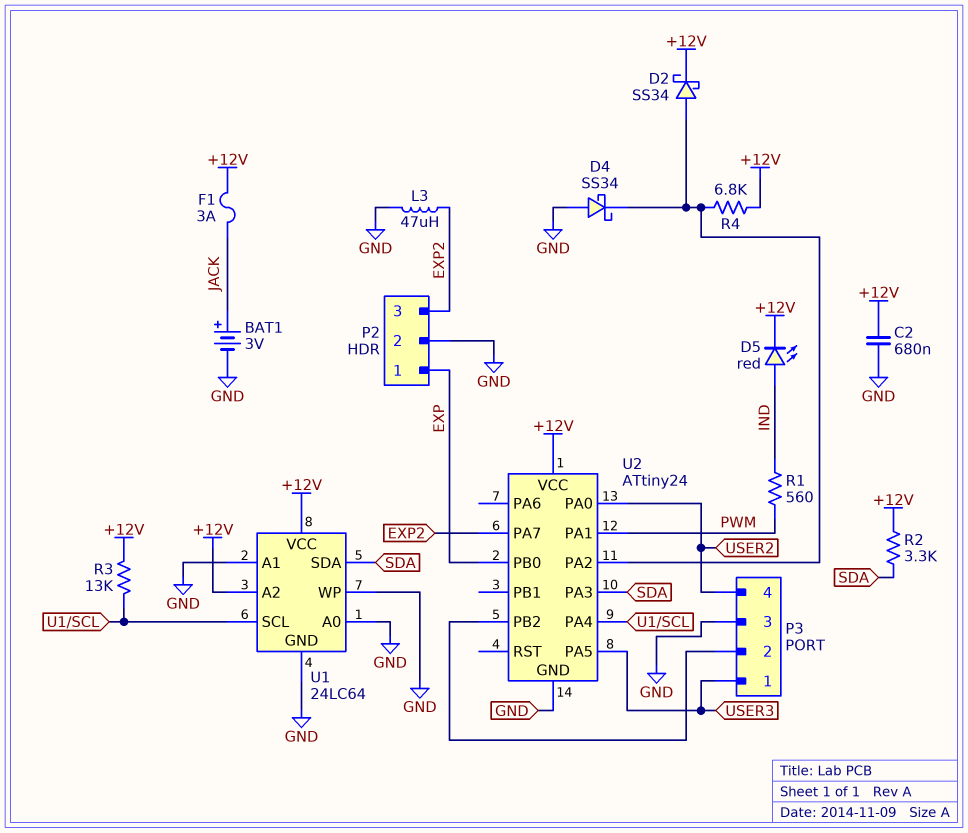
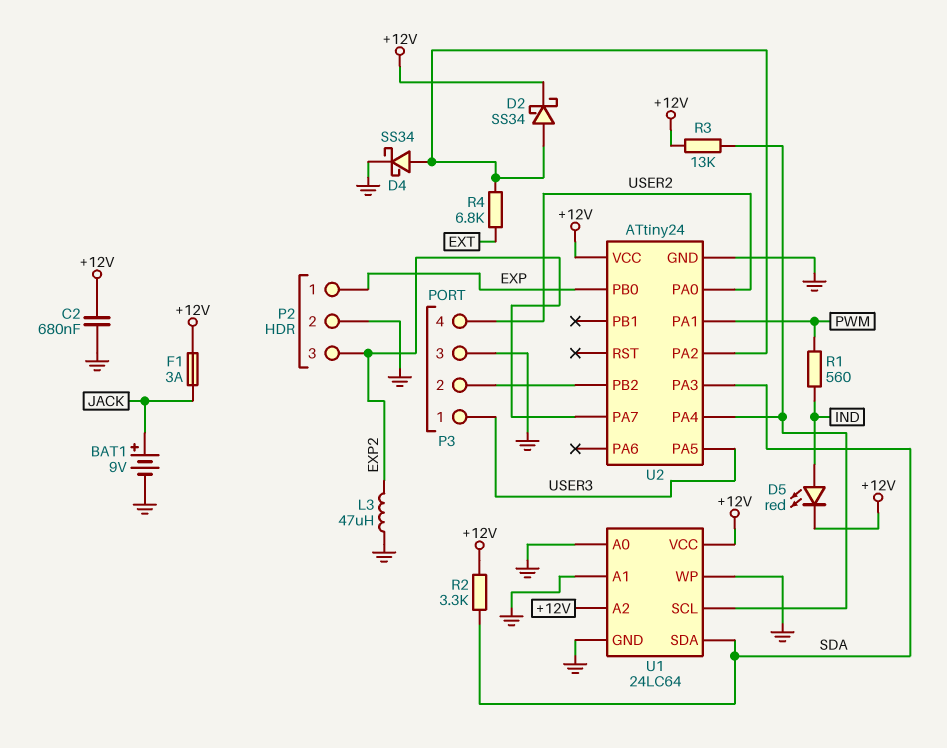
BAT1: 3V (plus JACK, minus GND) -> 9V (plus JACK, minus GND)
D4: schottky SS34 (A GND, K U2/PA2) -> schottky SS34 (A U2/PA2, K GND)
R4: 6.8k (+12V, U2/PA2) -> 6.8k (EXT, U2/PA2)

